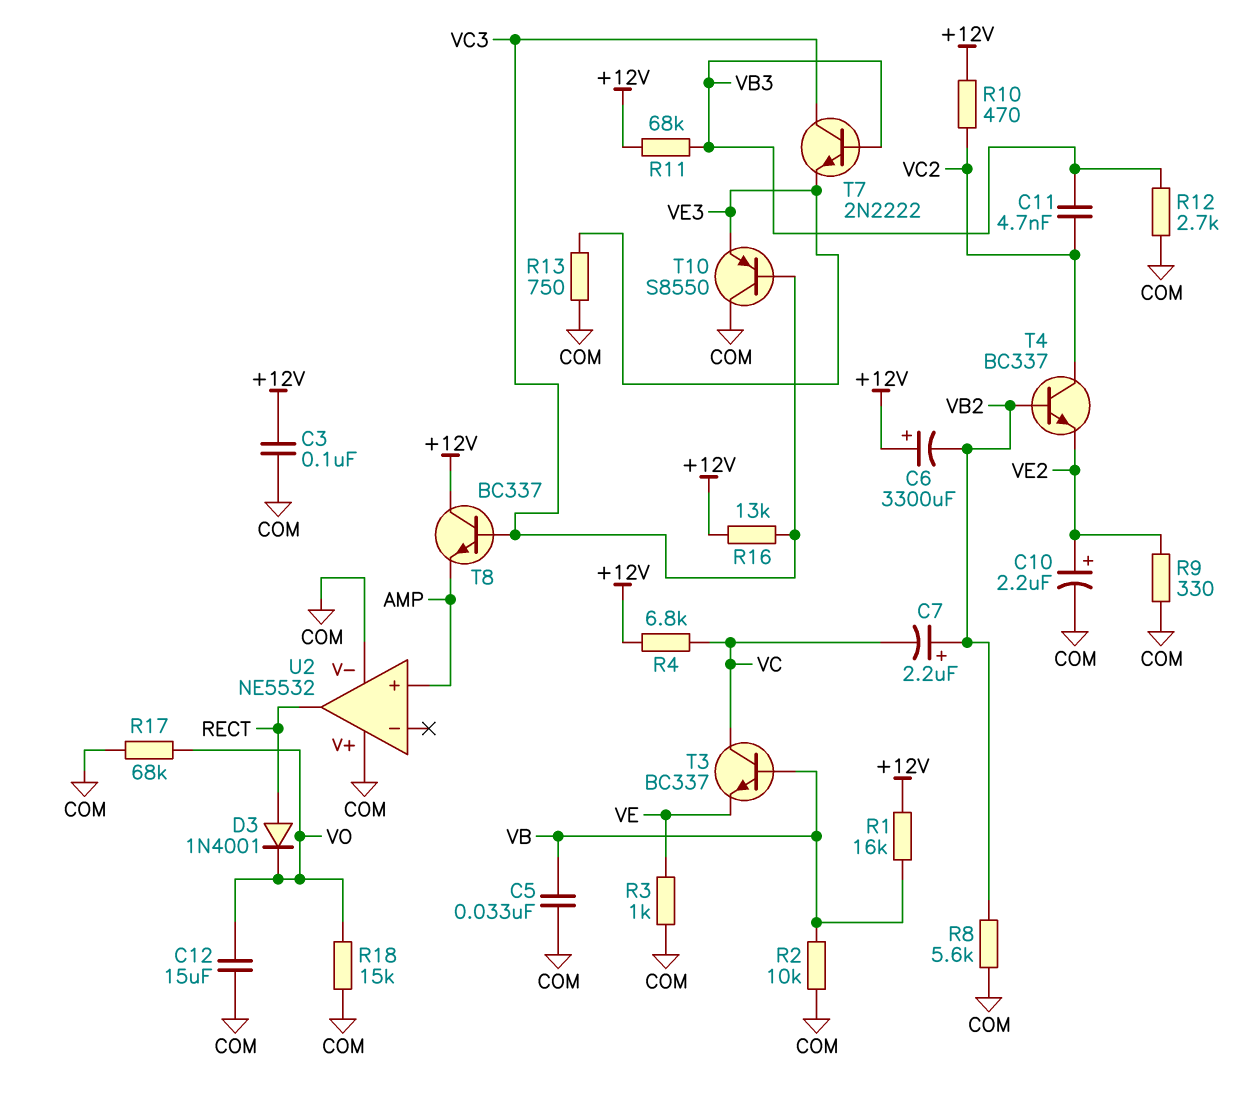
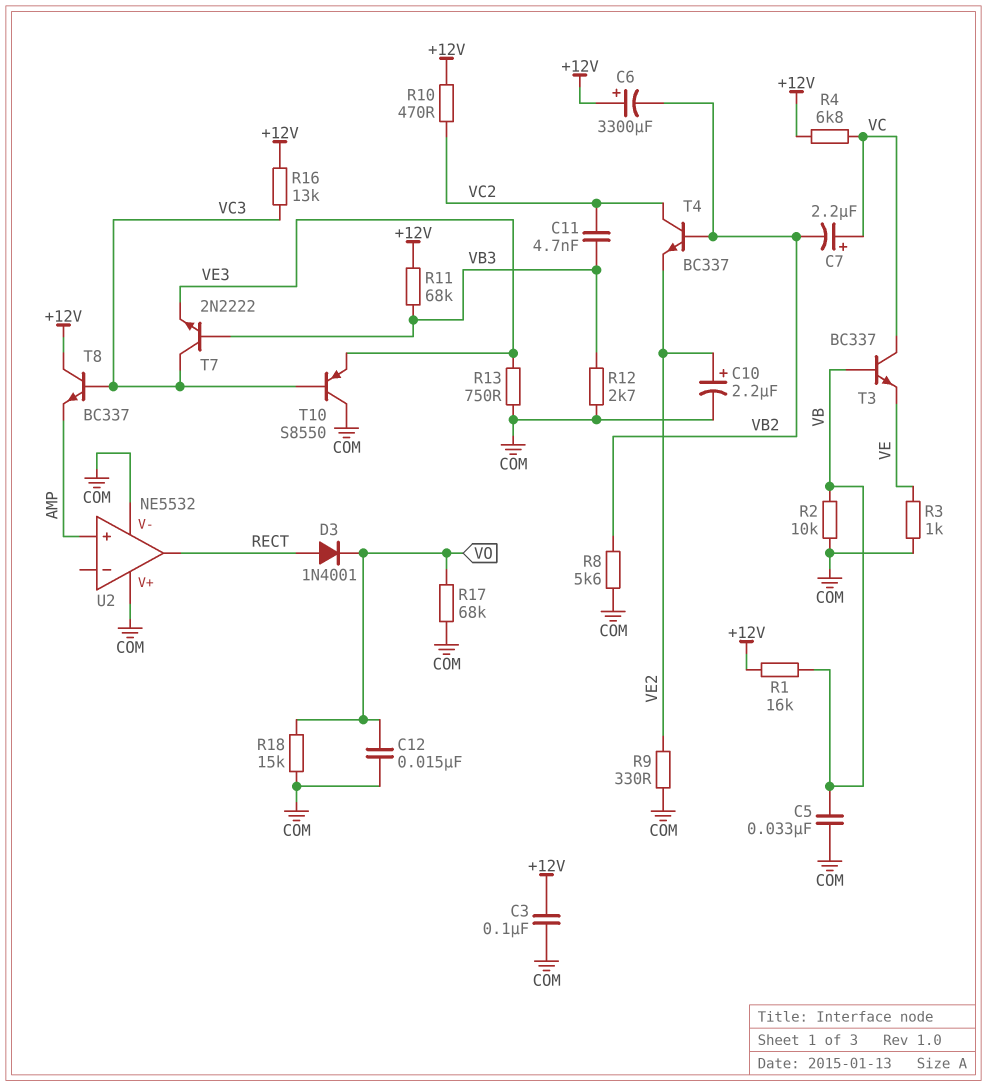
C7: 2.2uF (plus VB2, minus VC) -> 2.2uF (plus VC, minus VB2)
C12: 15uF (COM, VO) -> 15nF (COM, VO)

